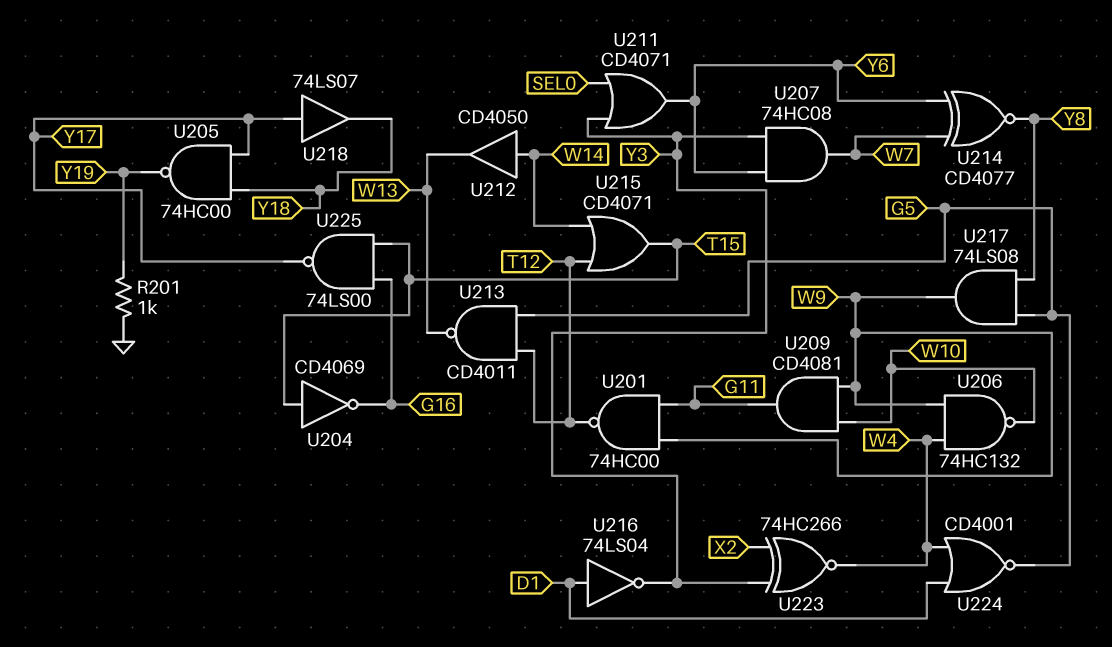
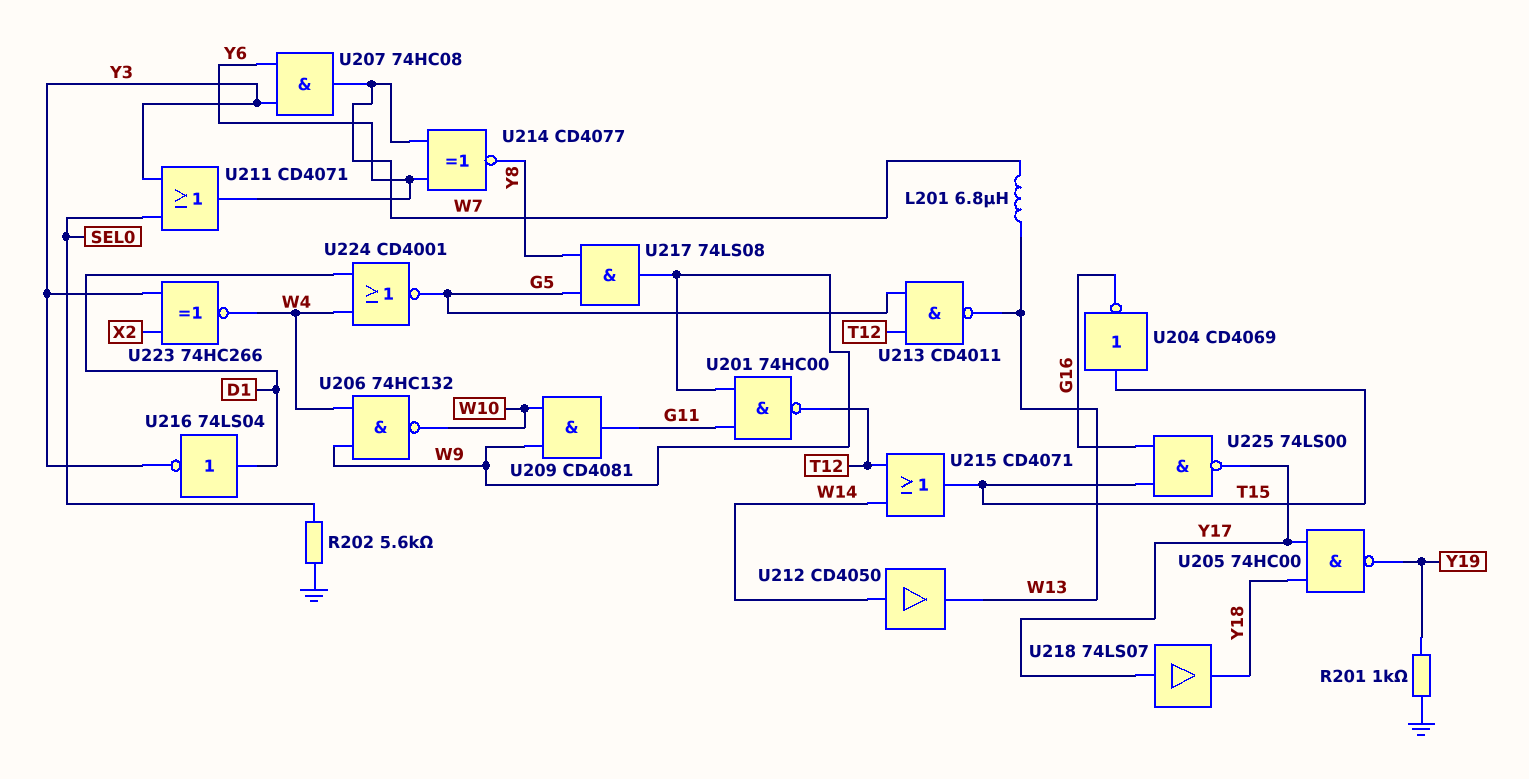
L201: none -> 6.8uH (W7, W13)
R202: none -> 5.6k (GND, SEL0)

